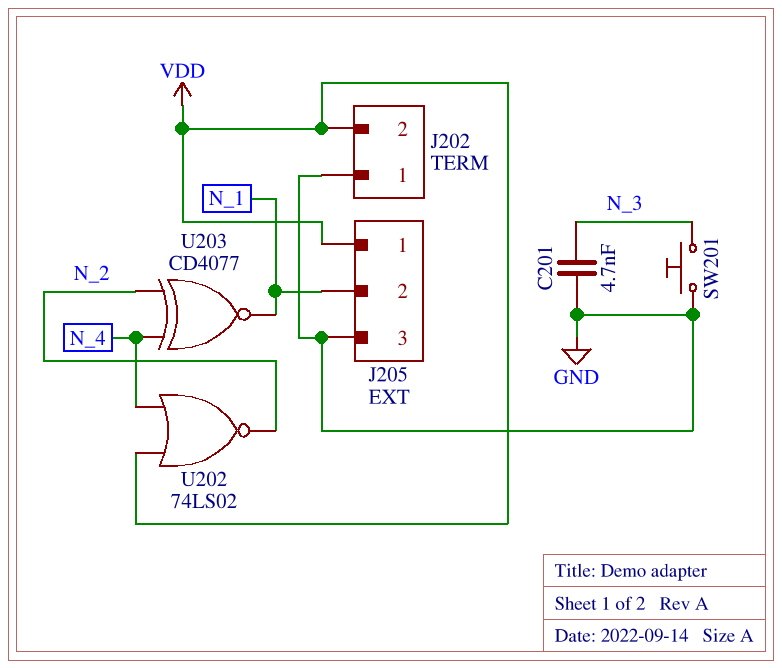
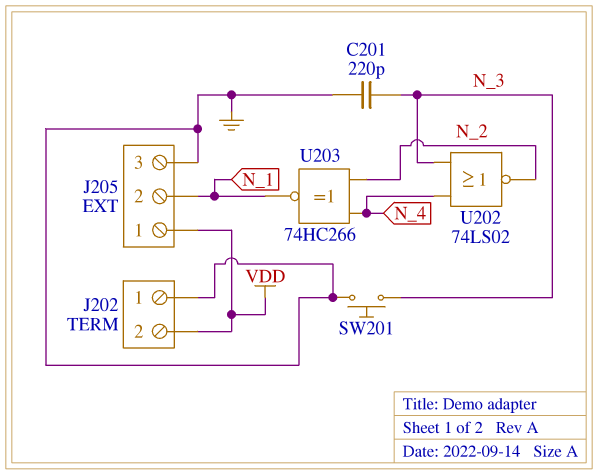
C201: 4.7nF (GND, N_3) -> 220pF (GND, N_3)
U202: NOR 74LS02 (in N_4, in VDD, out N_2) -> NOR 74LS02 (in N_3, in N_4, out N_2)
U203: XNOR CD4077 (in N_2, in N_4, out N_1) -> XNOR 74HC266 (in N_2, in N_4, out N_1)

